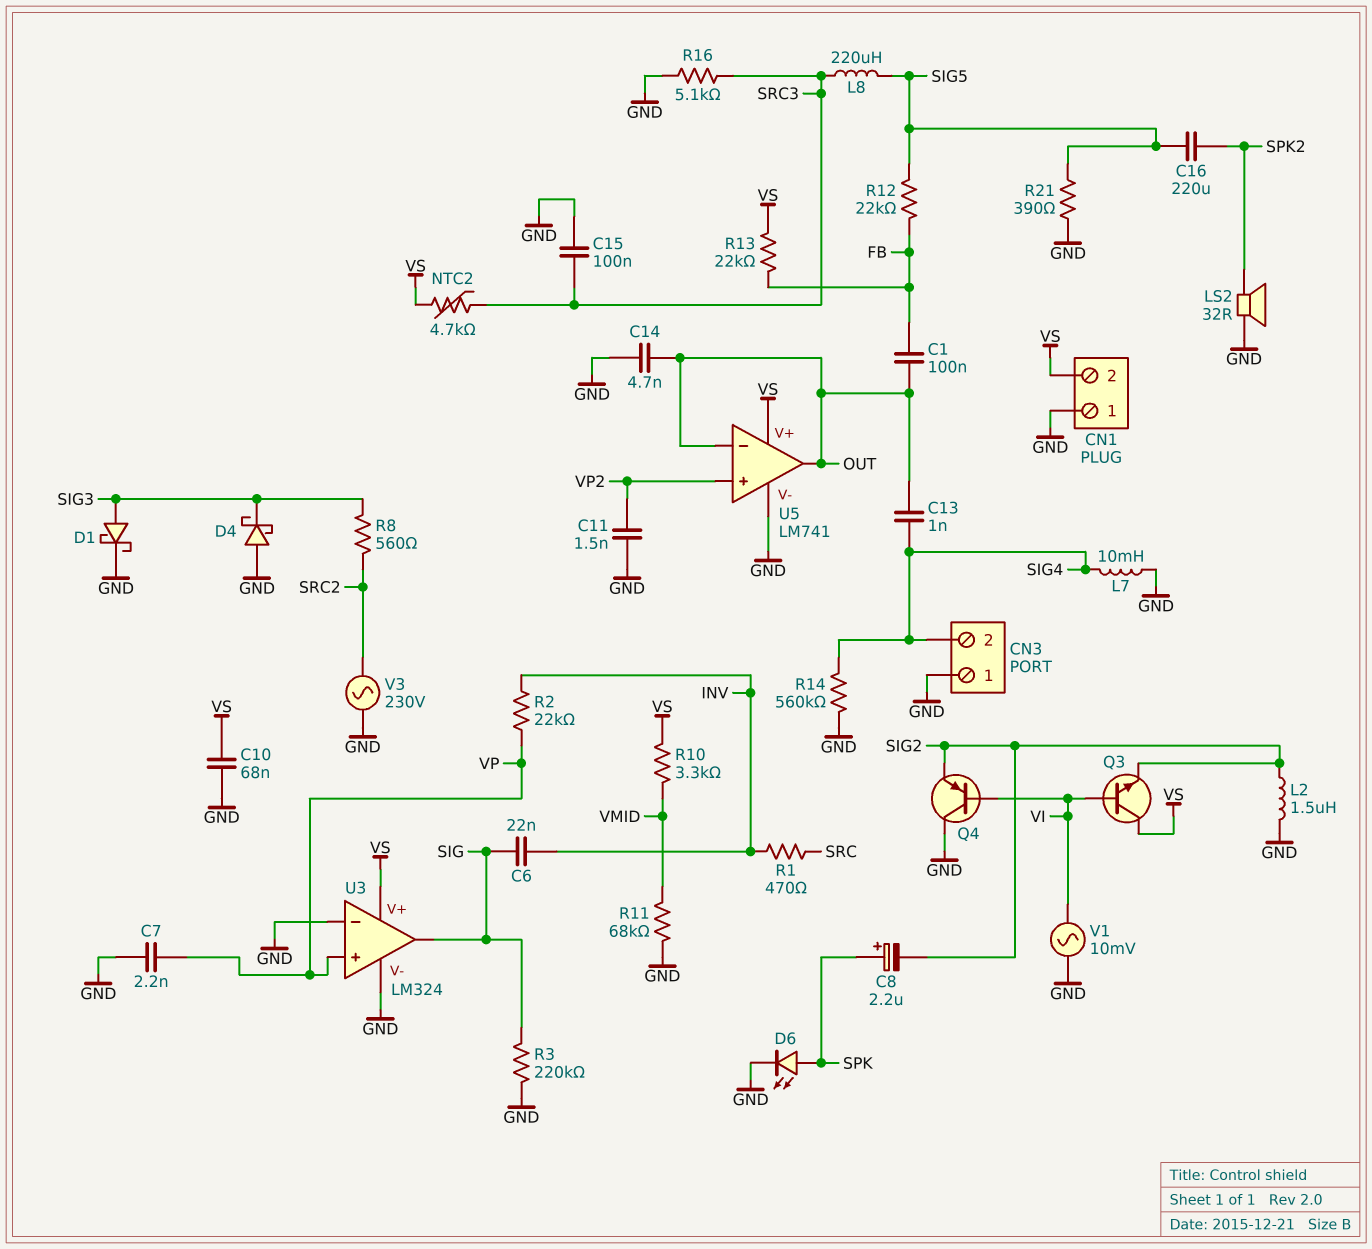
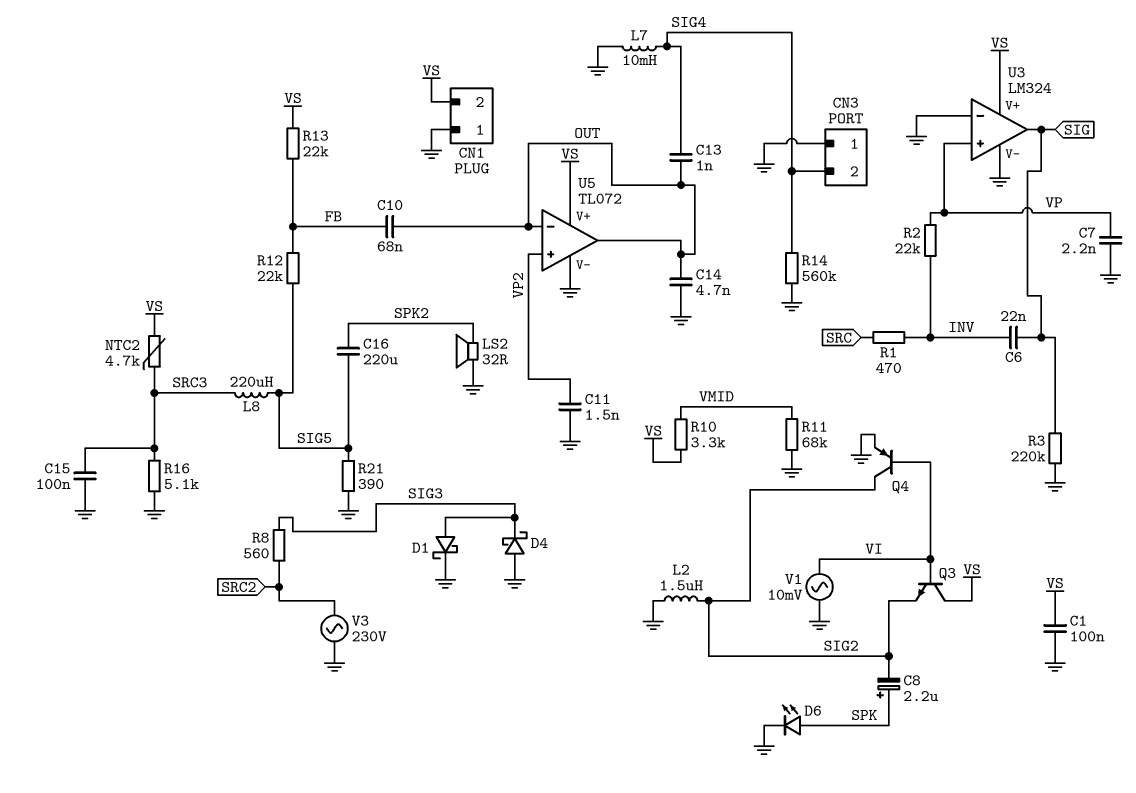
C1: 100nF (FB, OUT) -> 100nF (GND, VS)
C10: 68nF (GND, VS) -> 68nF (FB, OUT)
Q4: PNP (B VI, C GND, E SIG2) -> PNP (B VI, C SIG2, E GND)
U5: LM741 -> TL072

